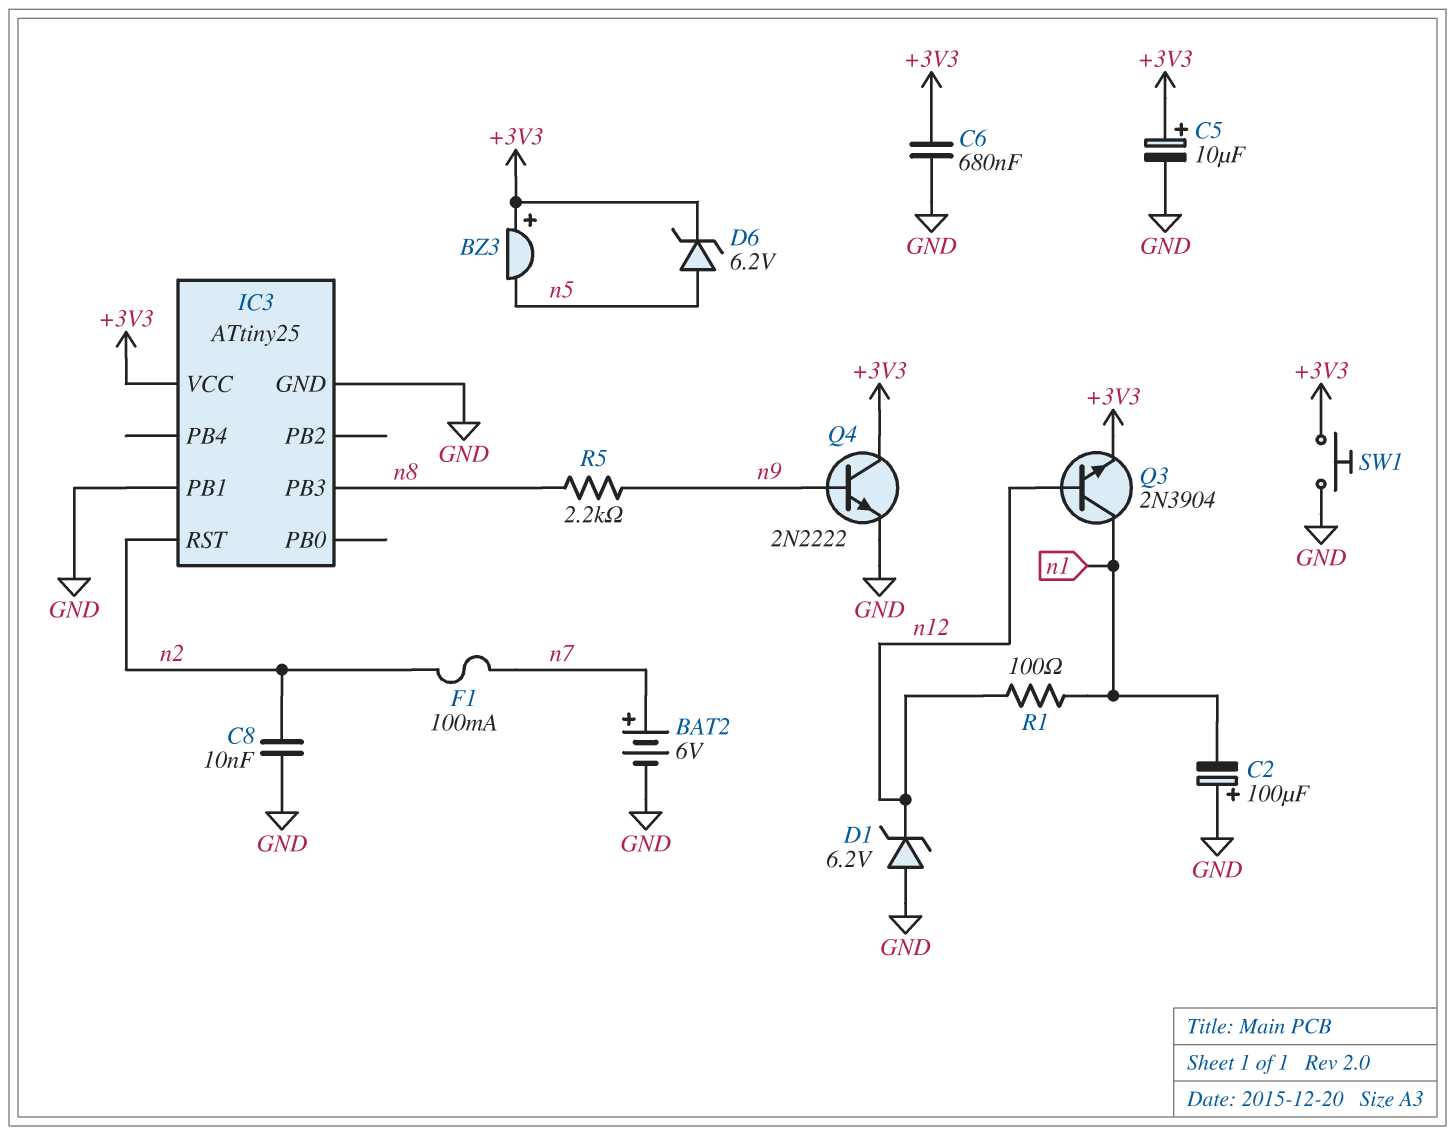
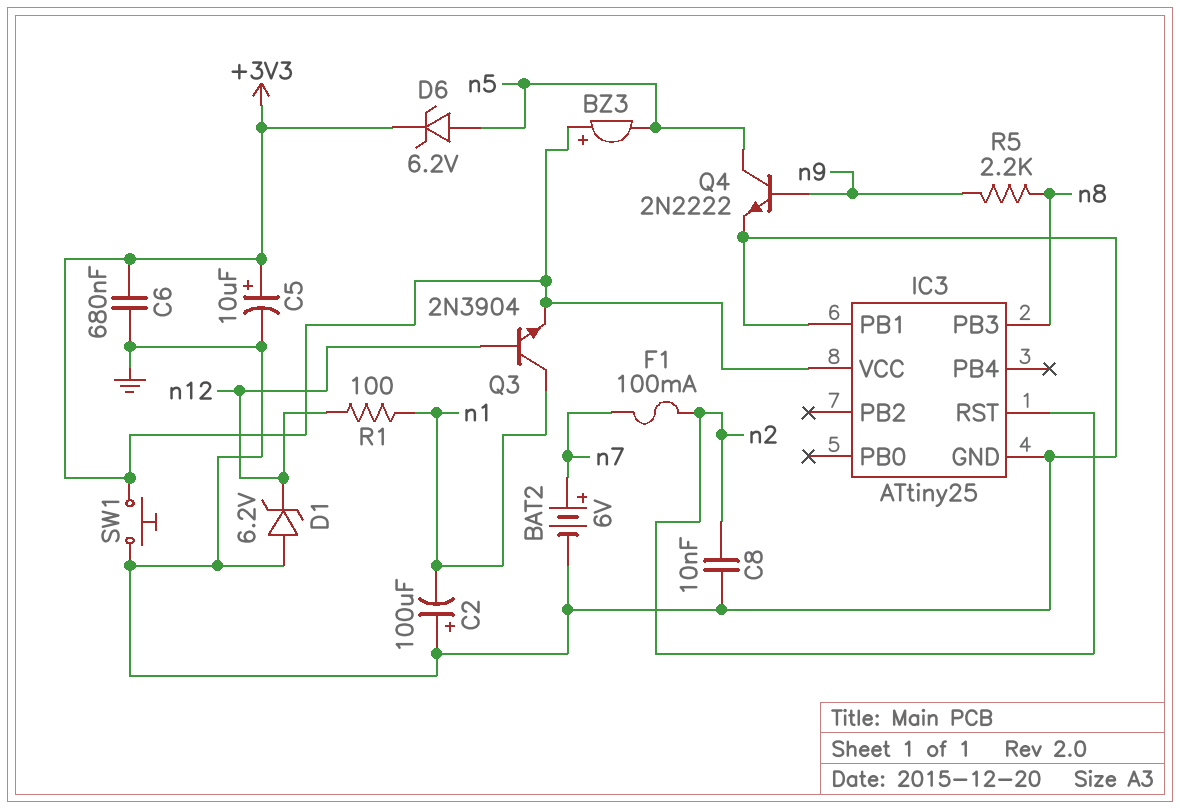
Q4: NPN 2N2222 (B n9, C +3V3, E GND) -> NPN 2N2222 (B n9, C n5, E GND)

